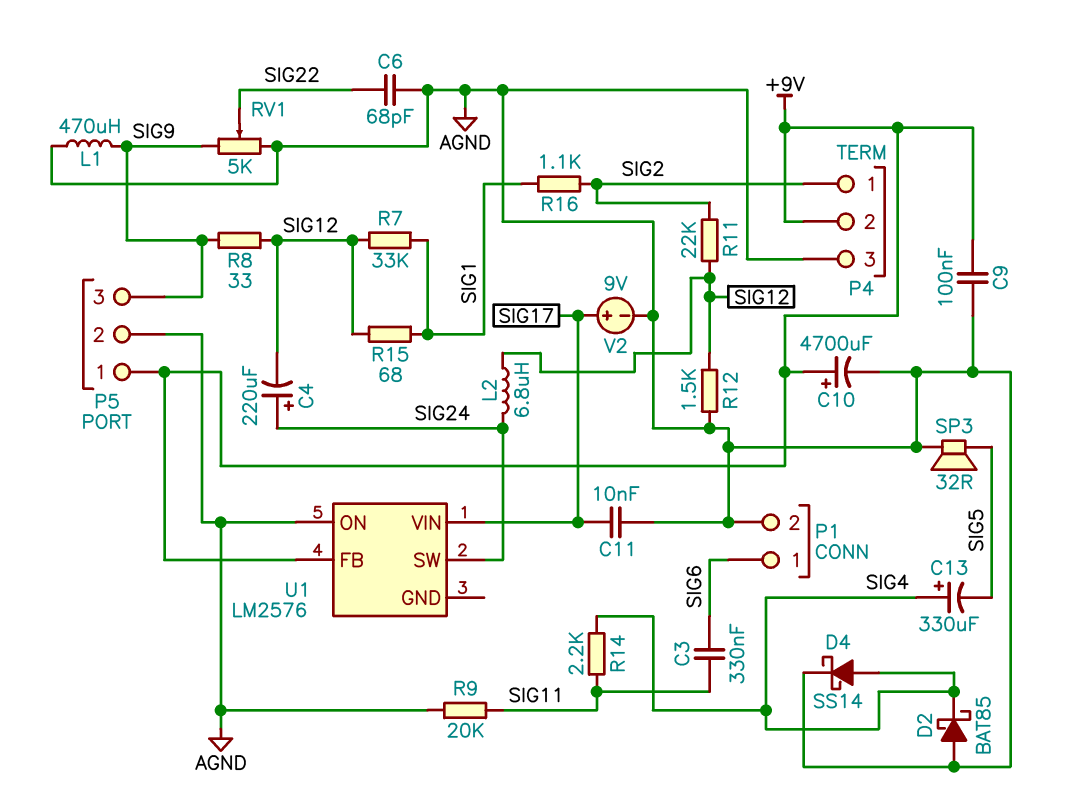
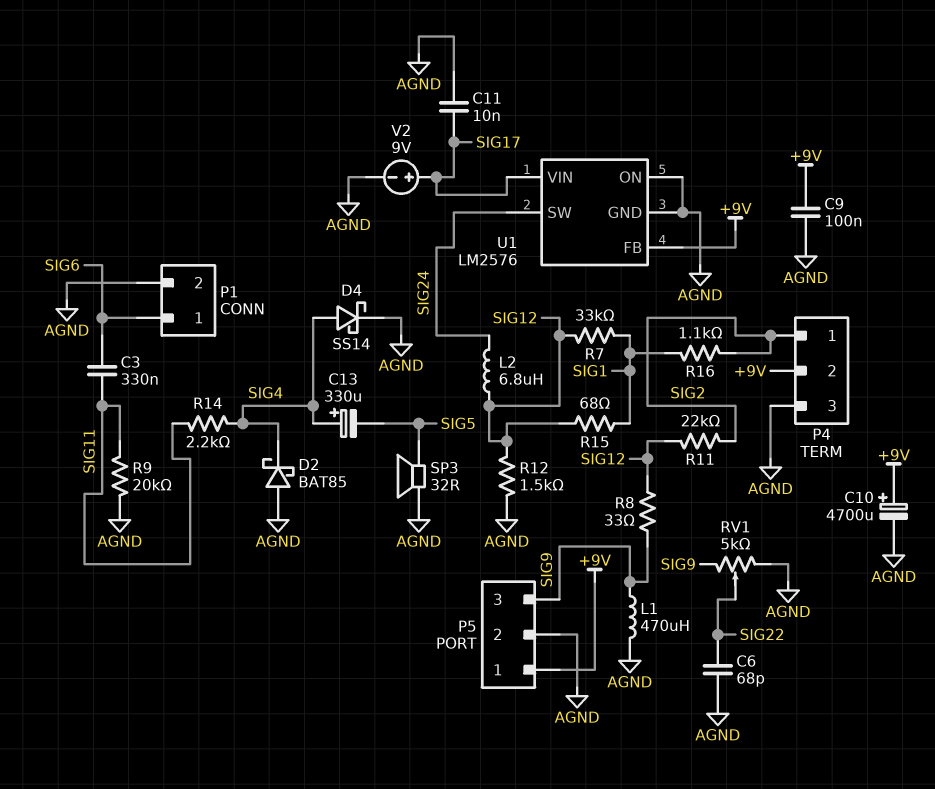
C4: 220uF (plus SIG24, minus SIG12) -> none
U1 pin GND: none -> AGND

